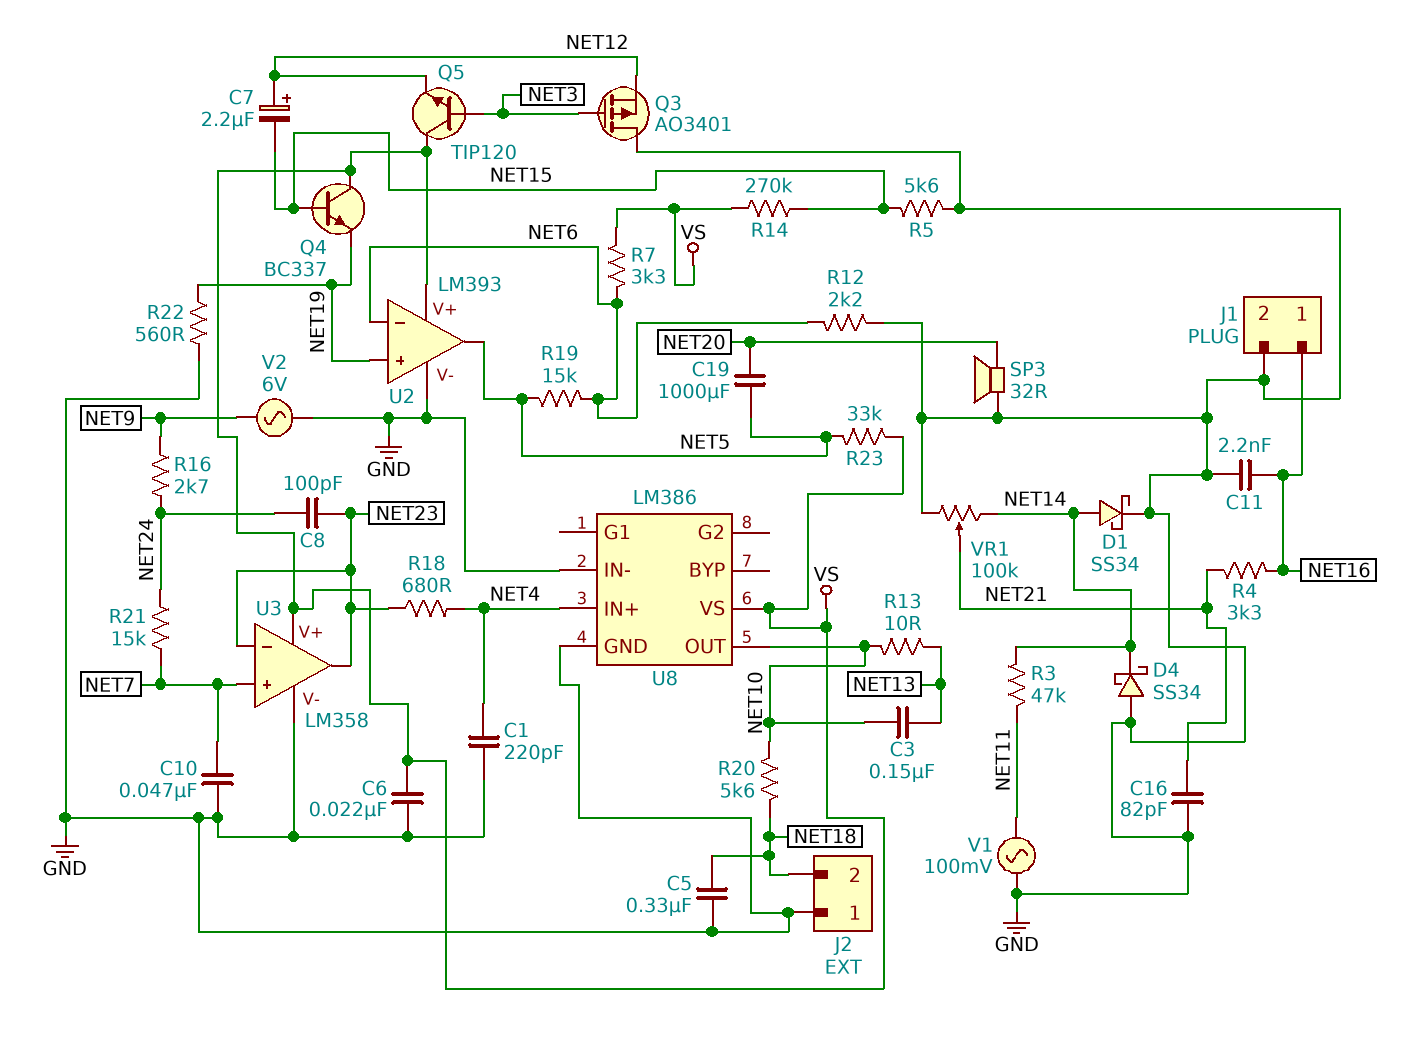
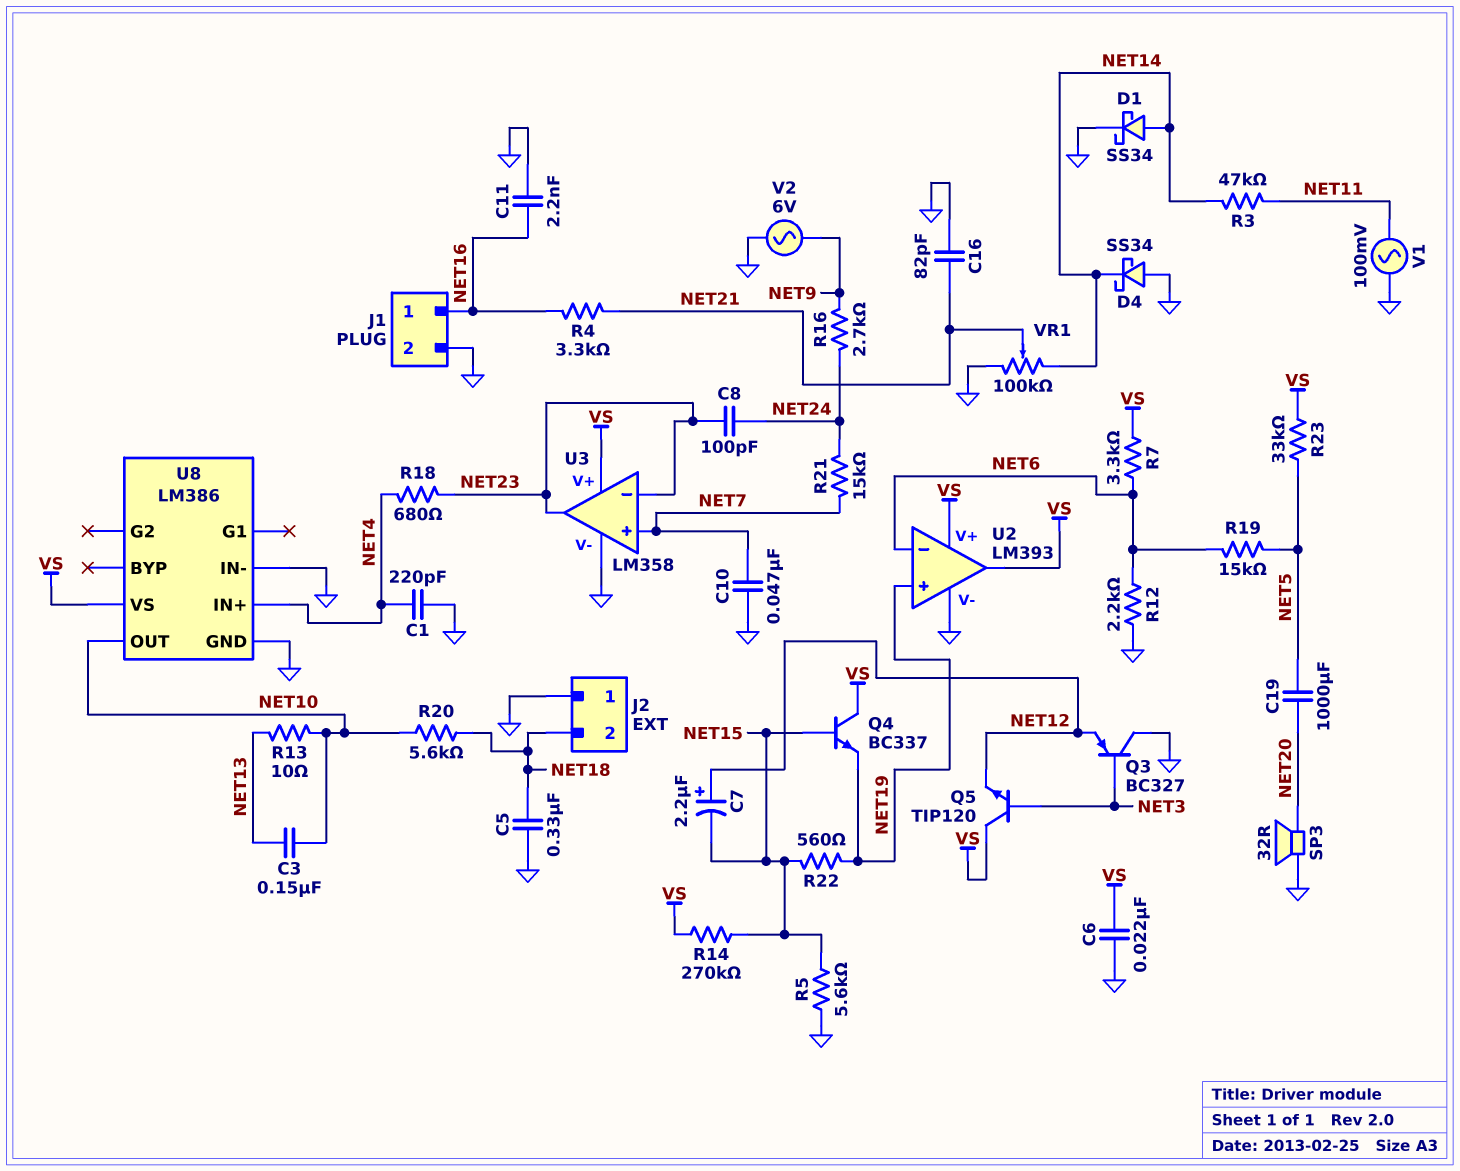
Q3: PMOS AO3401 (G NET3, D GND, S NET12) -> PNP BC327 (B NET3, C GND, E NET12)
R22: 560 (GND, NET19) -> 560 (NET15, NET19)
U2 pin out: NET5 -> VS

